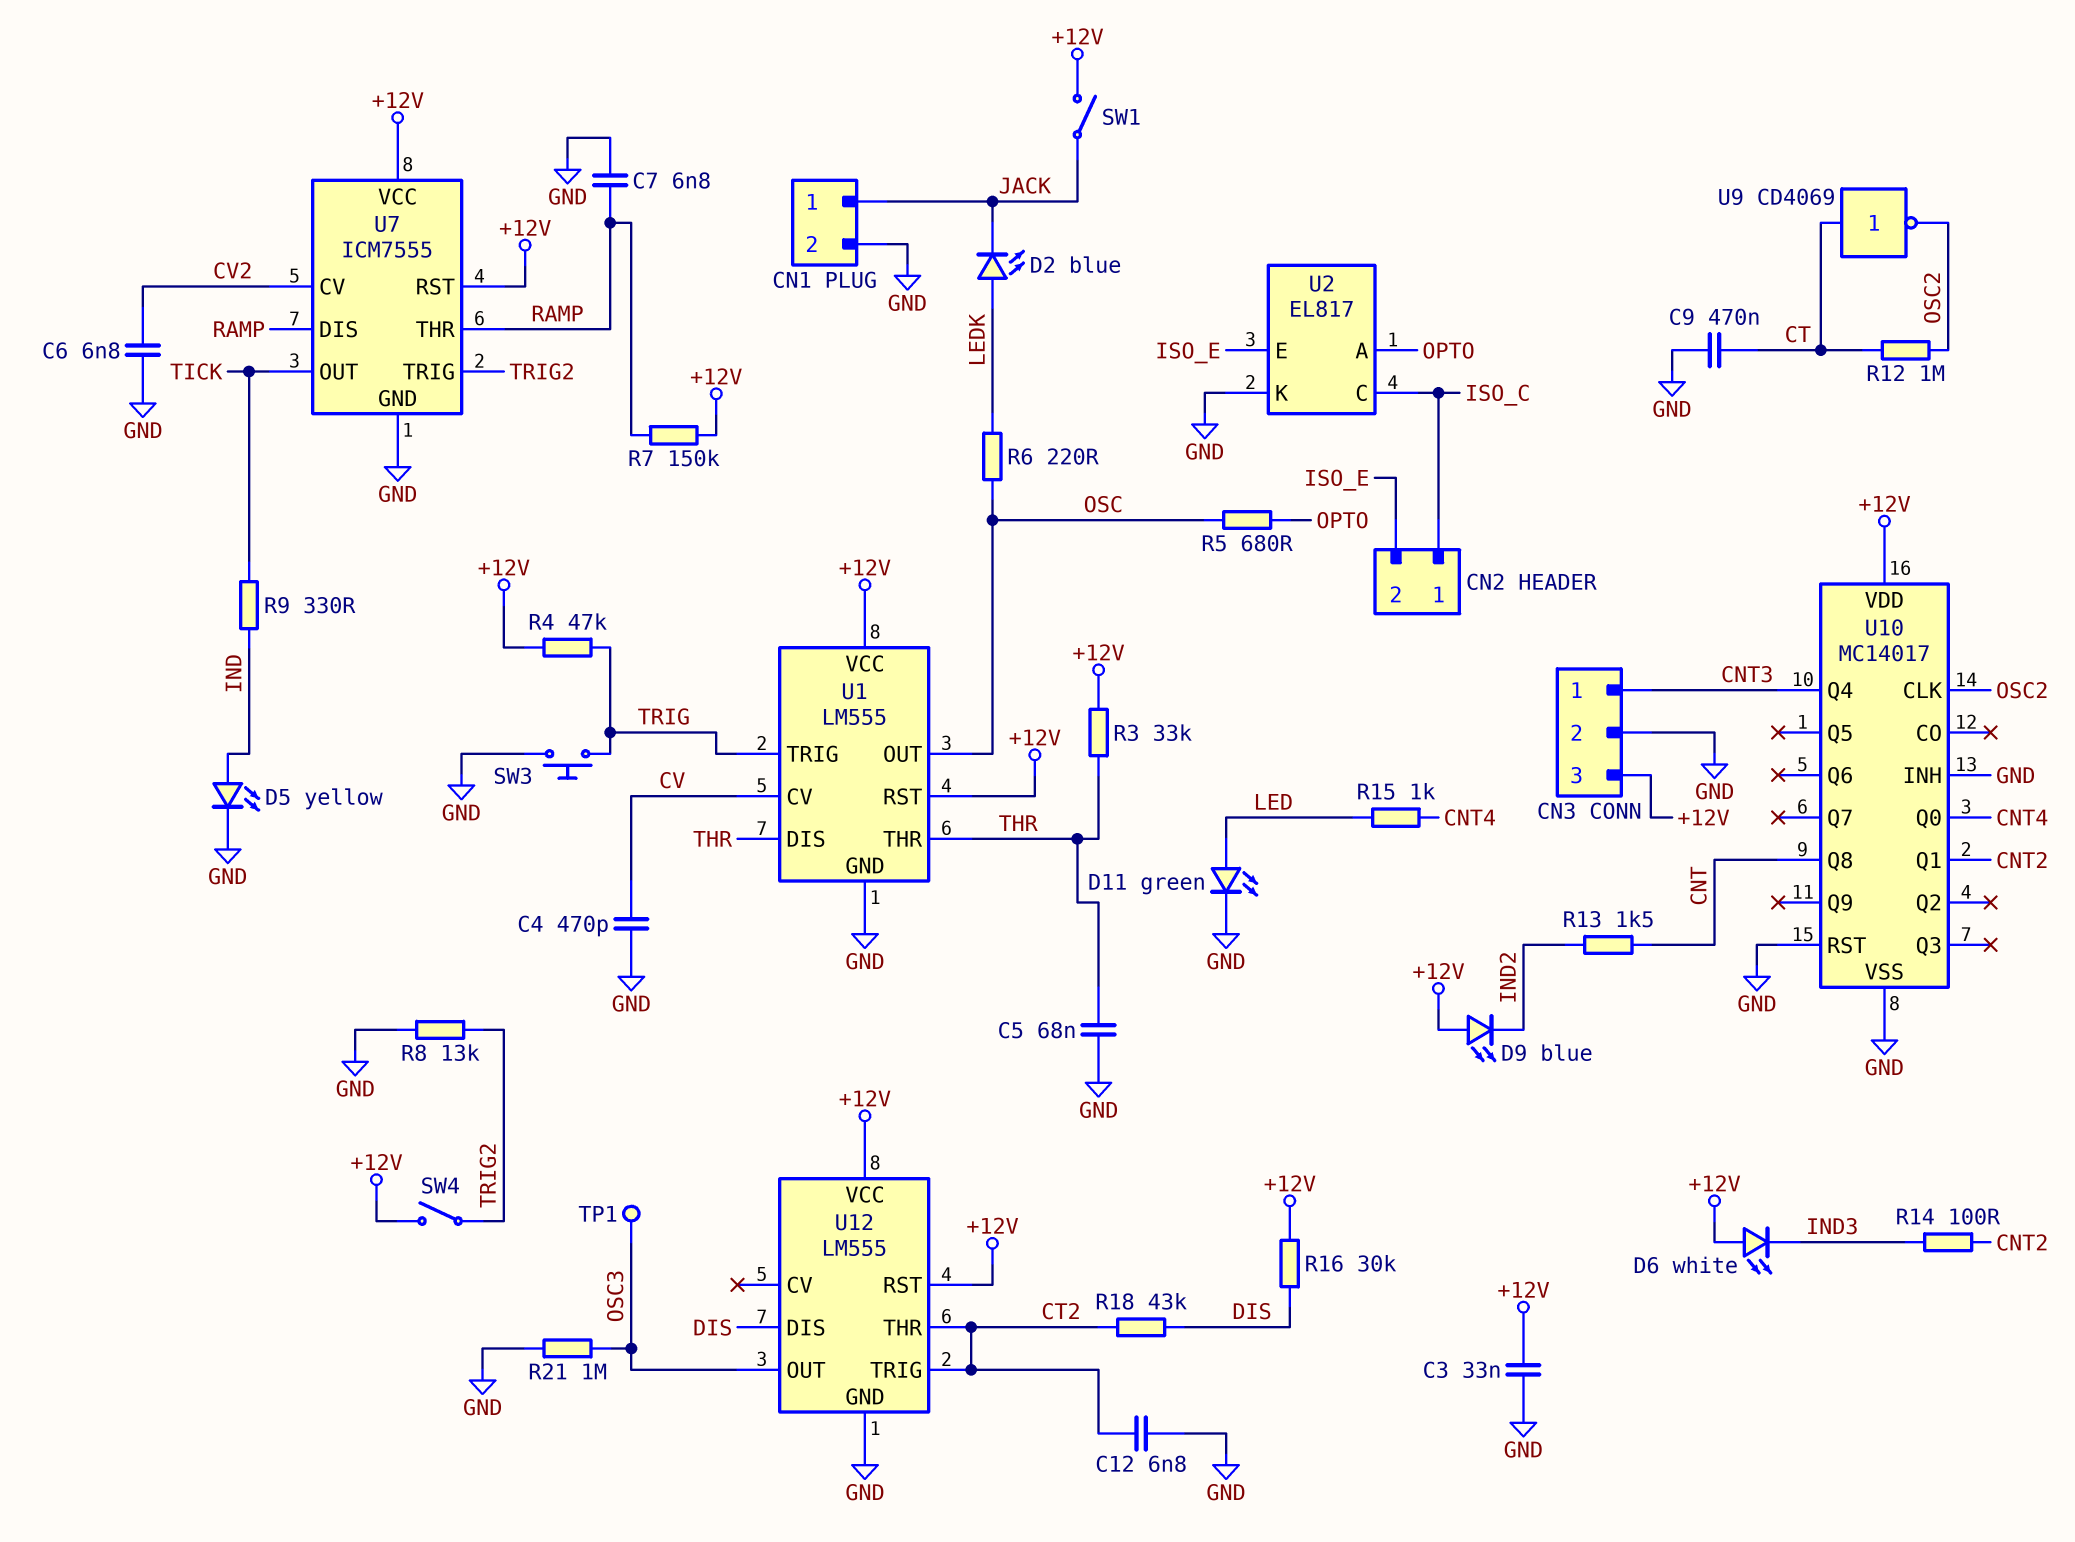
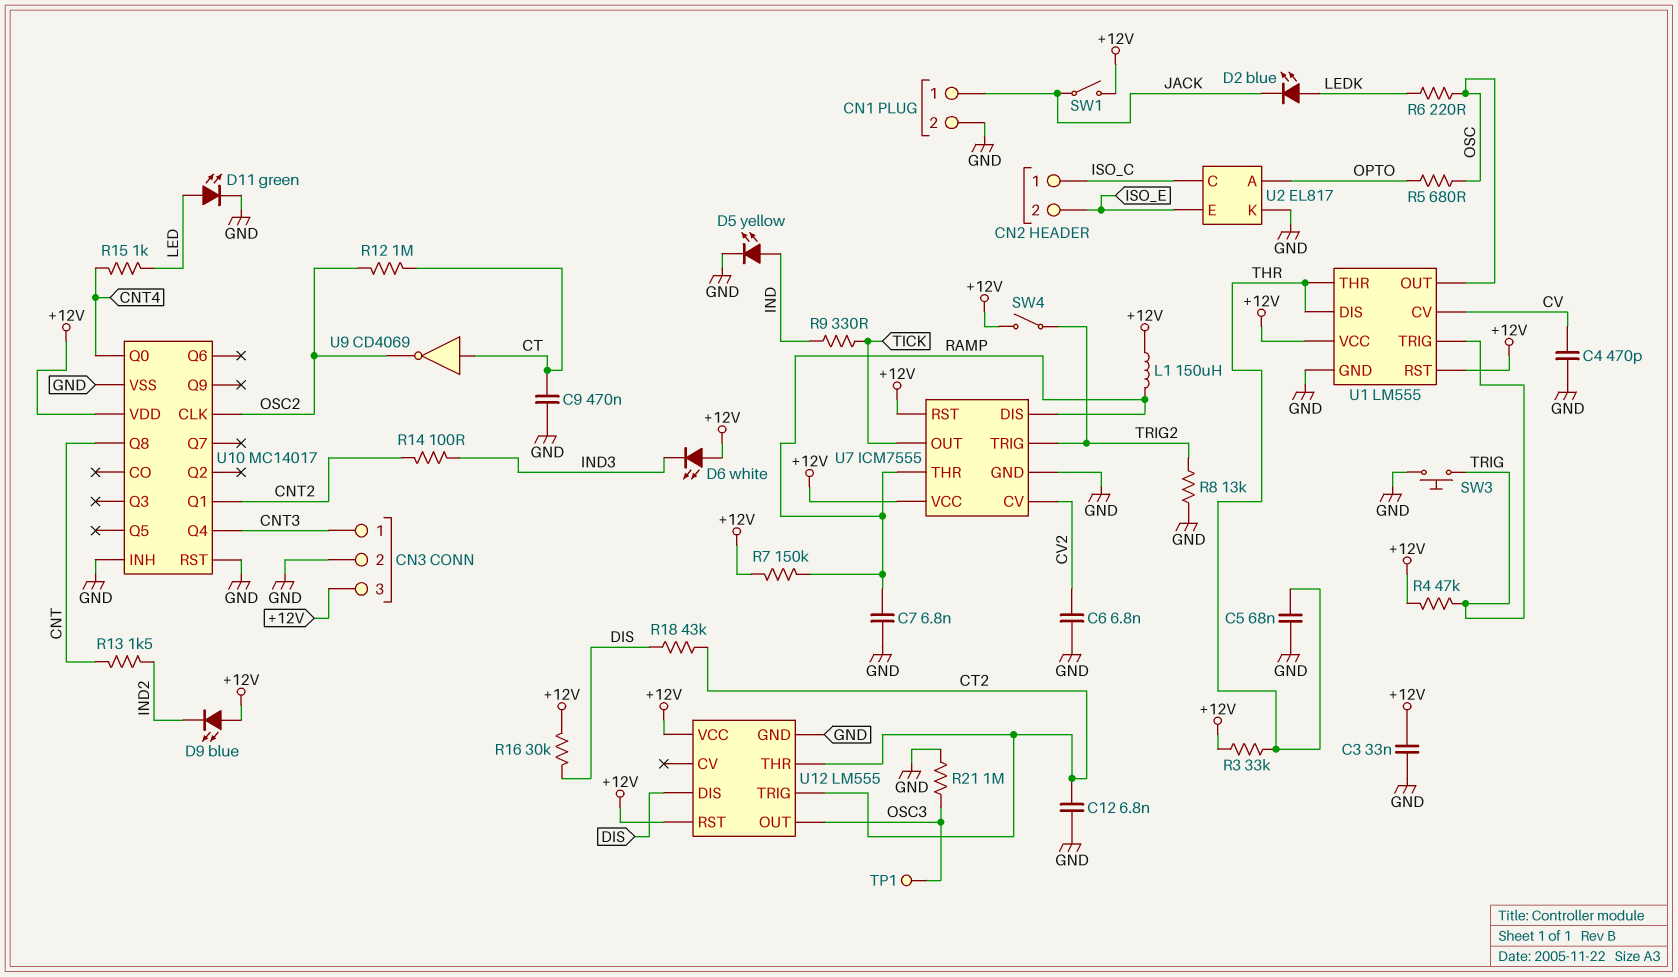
L1: none -> 150uH (+12V, RAMP)

